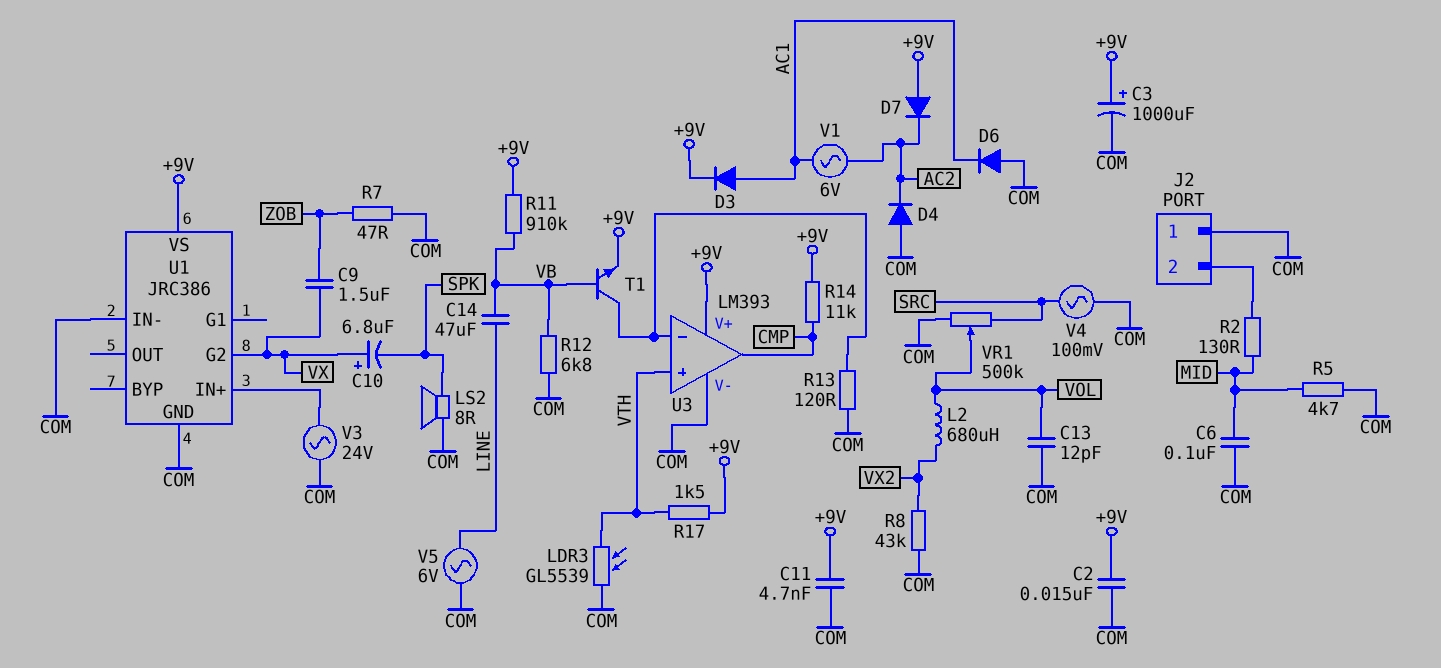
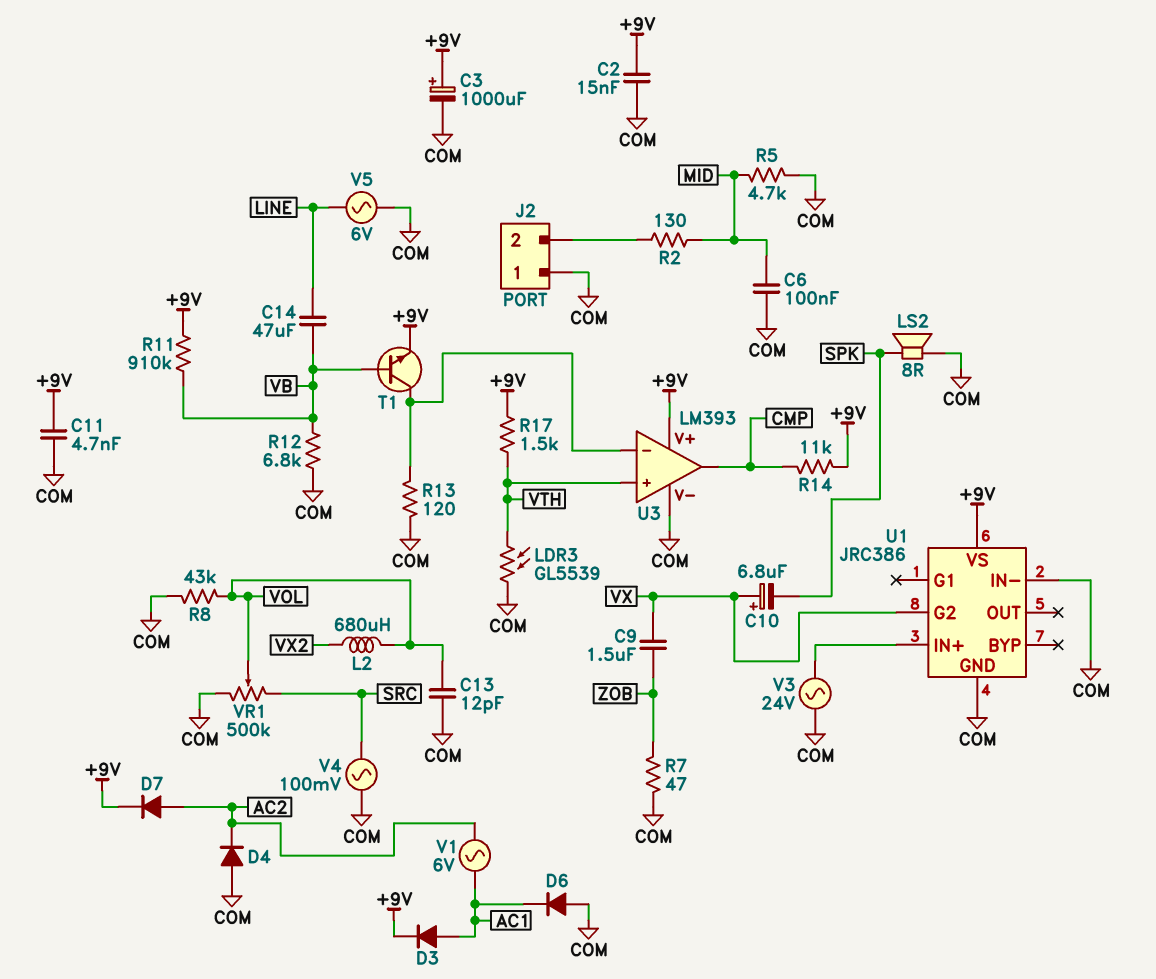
D7: diode (A +9V, K AC2) -> diode (A AC2, K +9V)
R8: 43k (COM, VX2) -> 43k (COM, VOL)

